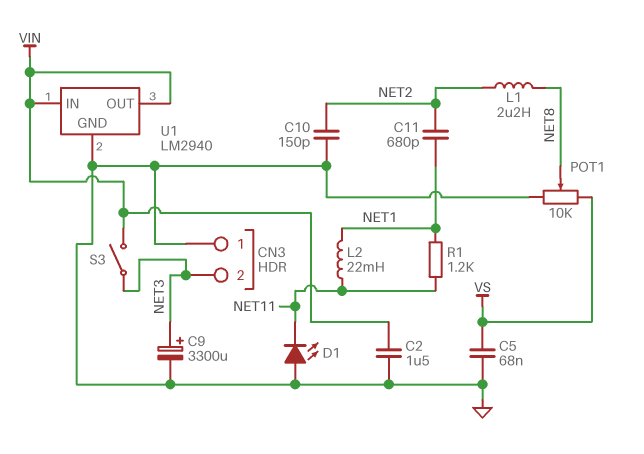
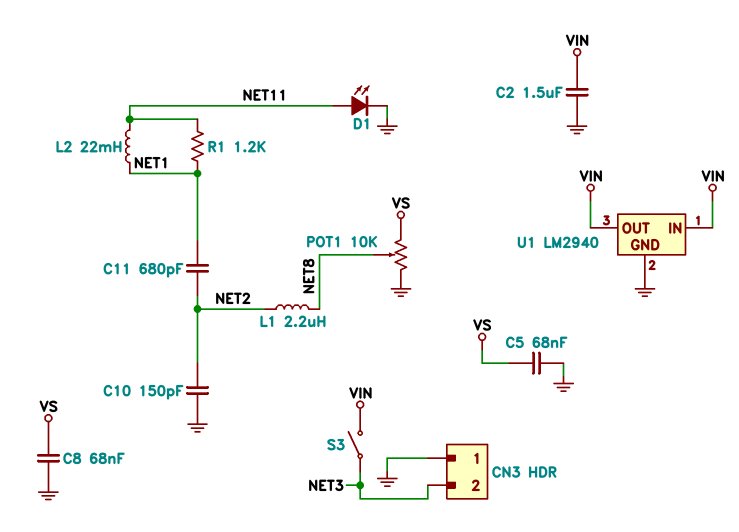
C8: none -> 68nF (GND, VS)
C9: 3300uF (plus NET3, minus GND) -> none
D1: LED (A GND, K NET11) -> LED (A NET11, K GND)

